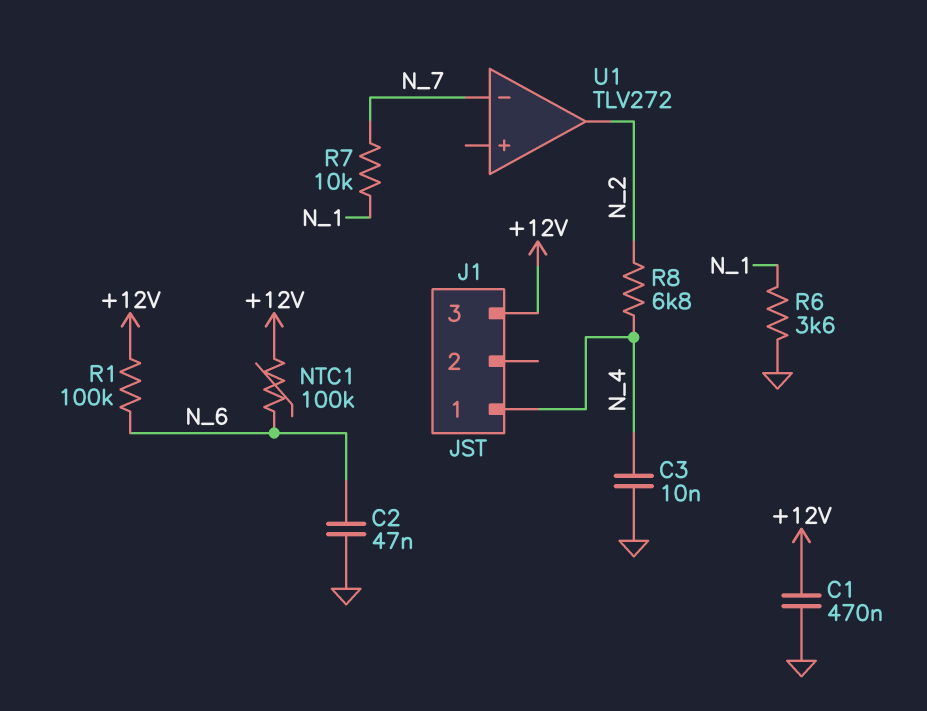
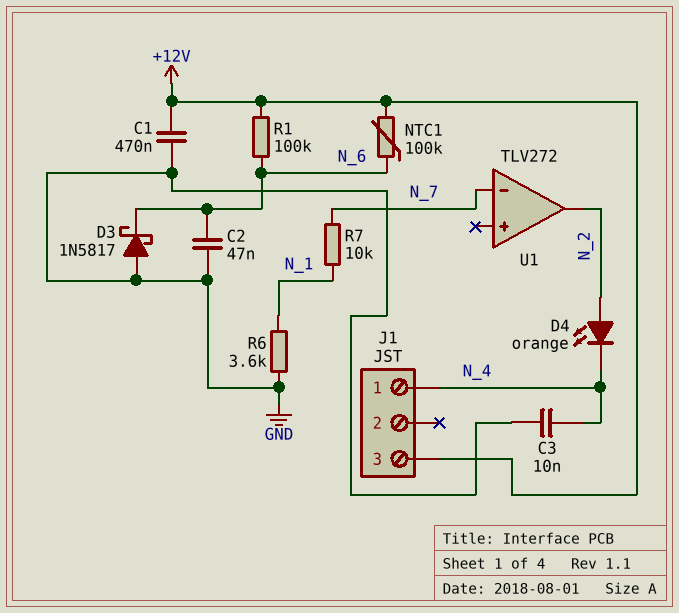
D3: none -> schottky 1N5817 (A GND, K N_6)
D4: none -> LED orange (A N_2, K N_4)
R8: 6.8k (N_2, N_4) -> none

